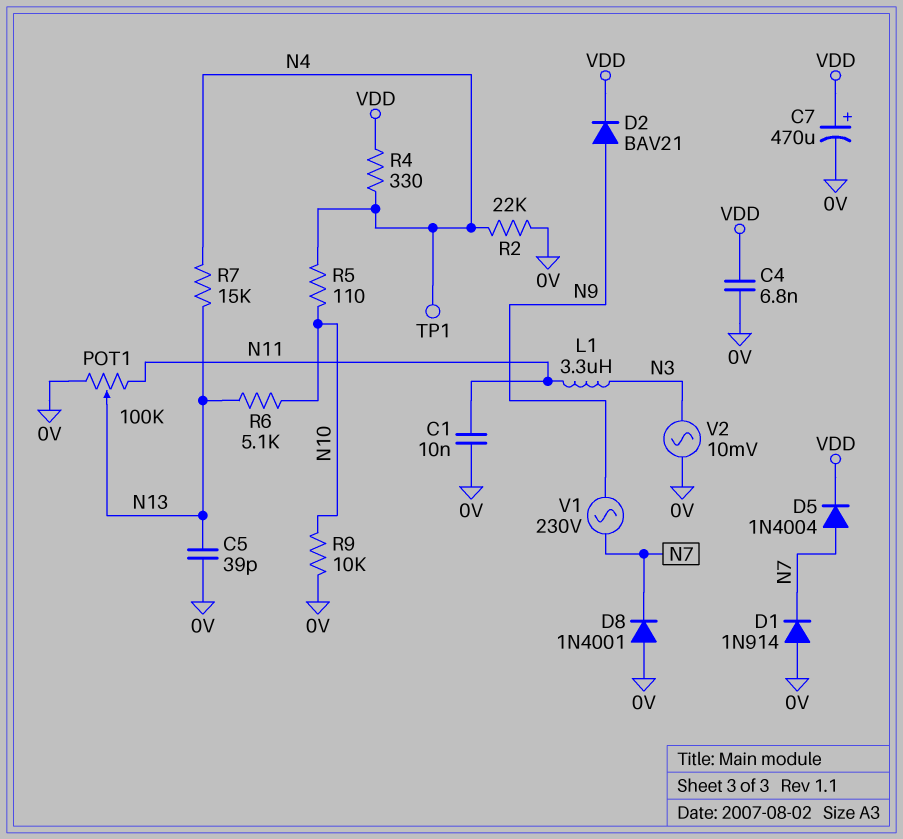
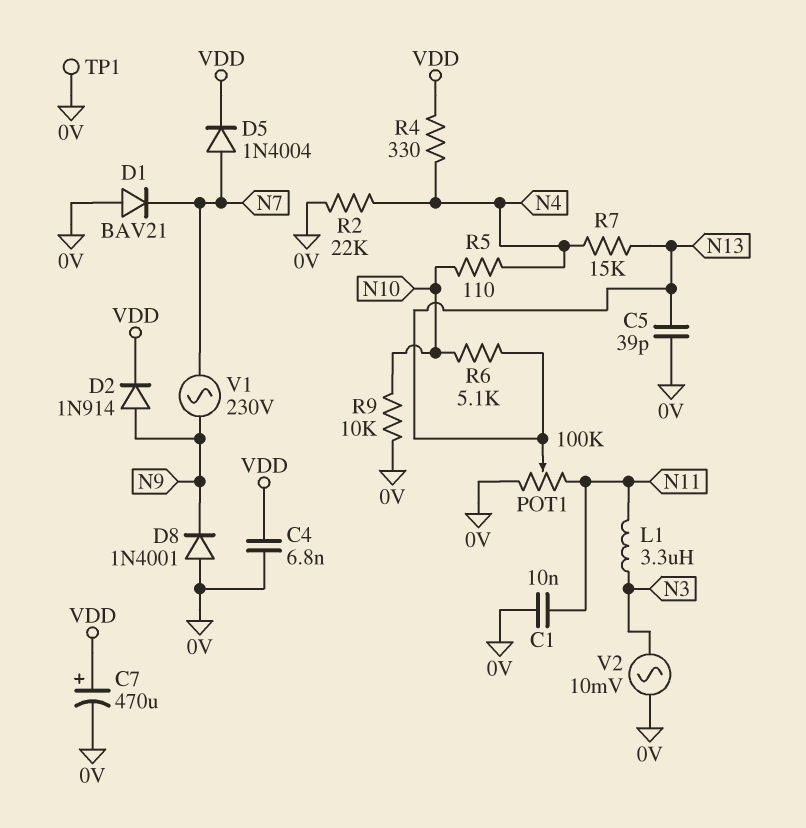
D1: diode 1N914 (A 0V, K N7) -> diode BAV21 (A 0V, K N7)
D2: diode BAV21 (A N9, K VDD) -> diode 1N914 (A N9, K VDD)
D8: diode 1N4001 (A 0V, K N7) -> diode 1N4001 (A 0V, K N9)
TP1: test point (N4) -> test point (0V)

